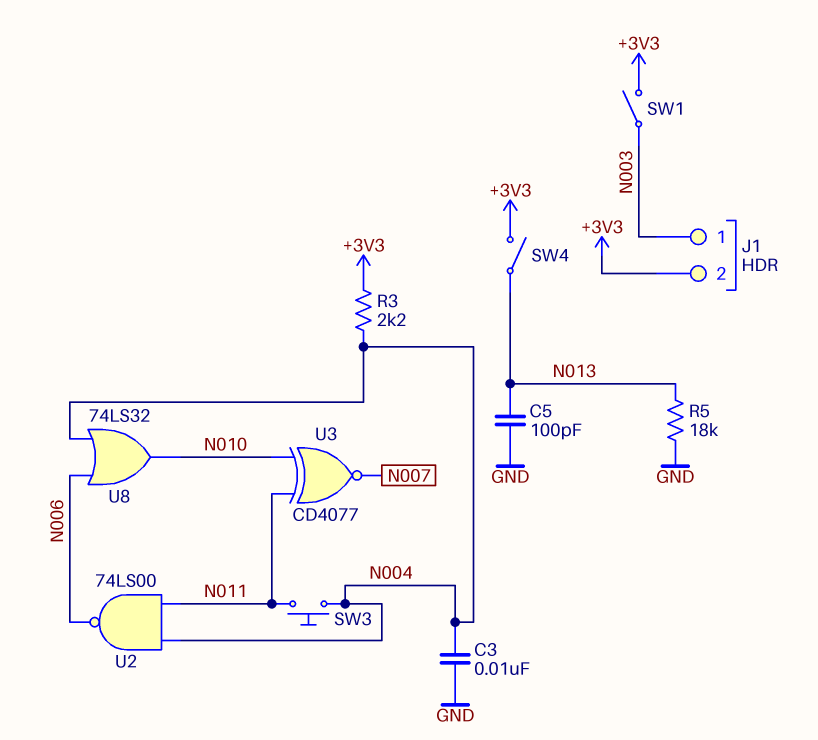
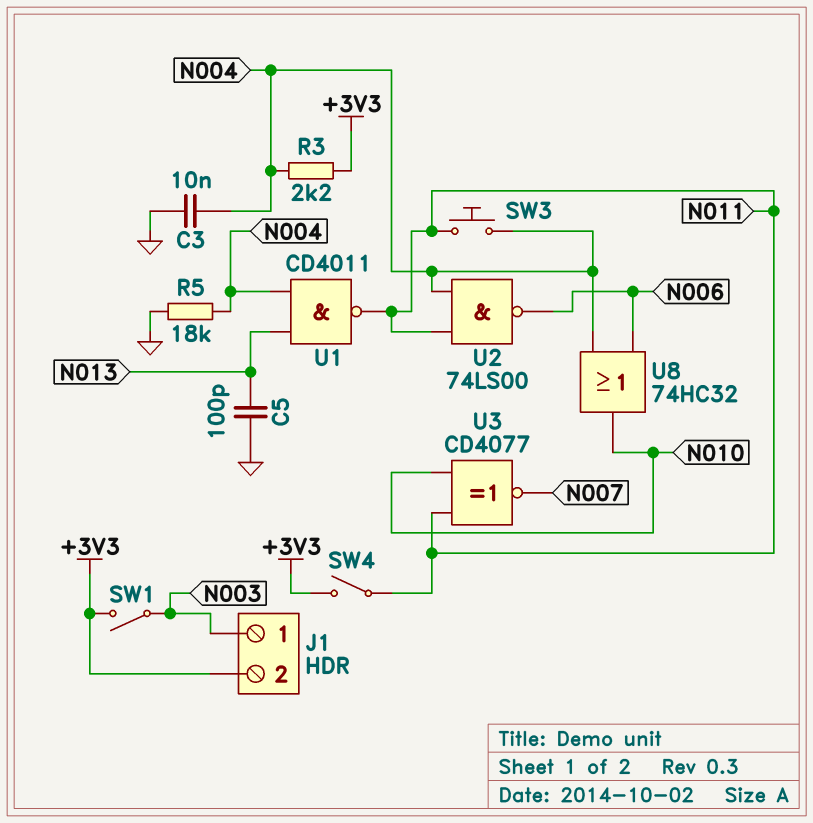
R5: 18k (GND, N013) -> 18k (GND, N004)
SW4: switch (+3V3, N013) -> switch (+3V3, N011)
U1: none -> NAND CD4011 (in N004, in N013, out N011)
U8: OR 74LS32 (in N004, in N006, out N010) -> OR 74HC32 (in N004, in N006, out N010)

